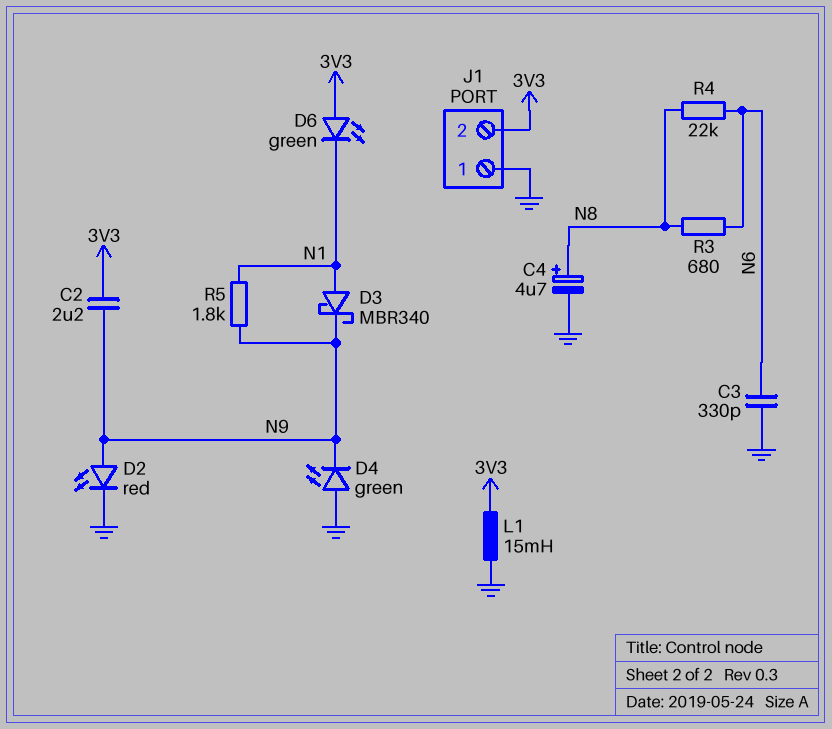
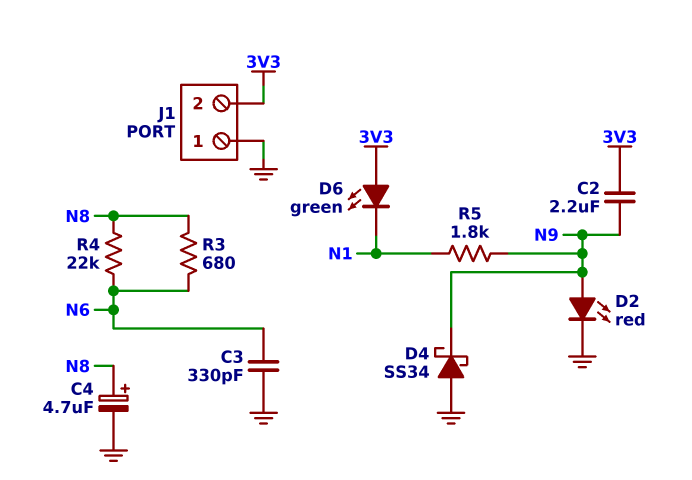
D3: schottky MBR340 (A N1, K N9) -> none
D4: LED green (A GND, K N9) -> schottky SS34 (A GND, K N9)
L1: 15mH (3V3, GND) -> none

